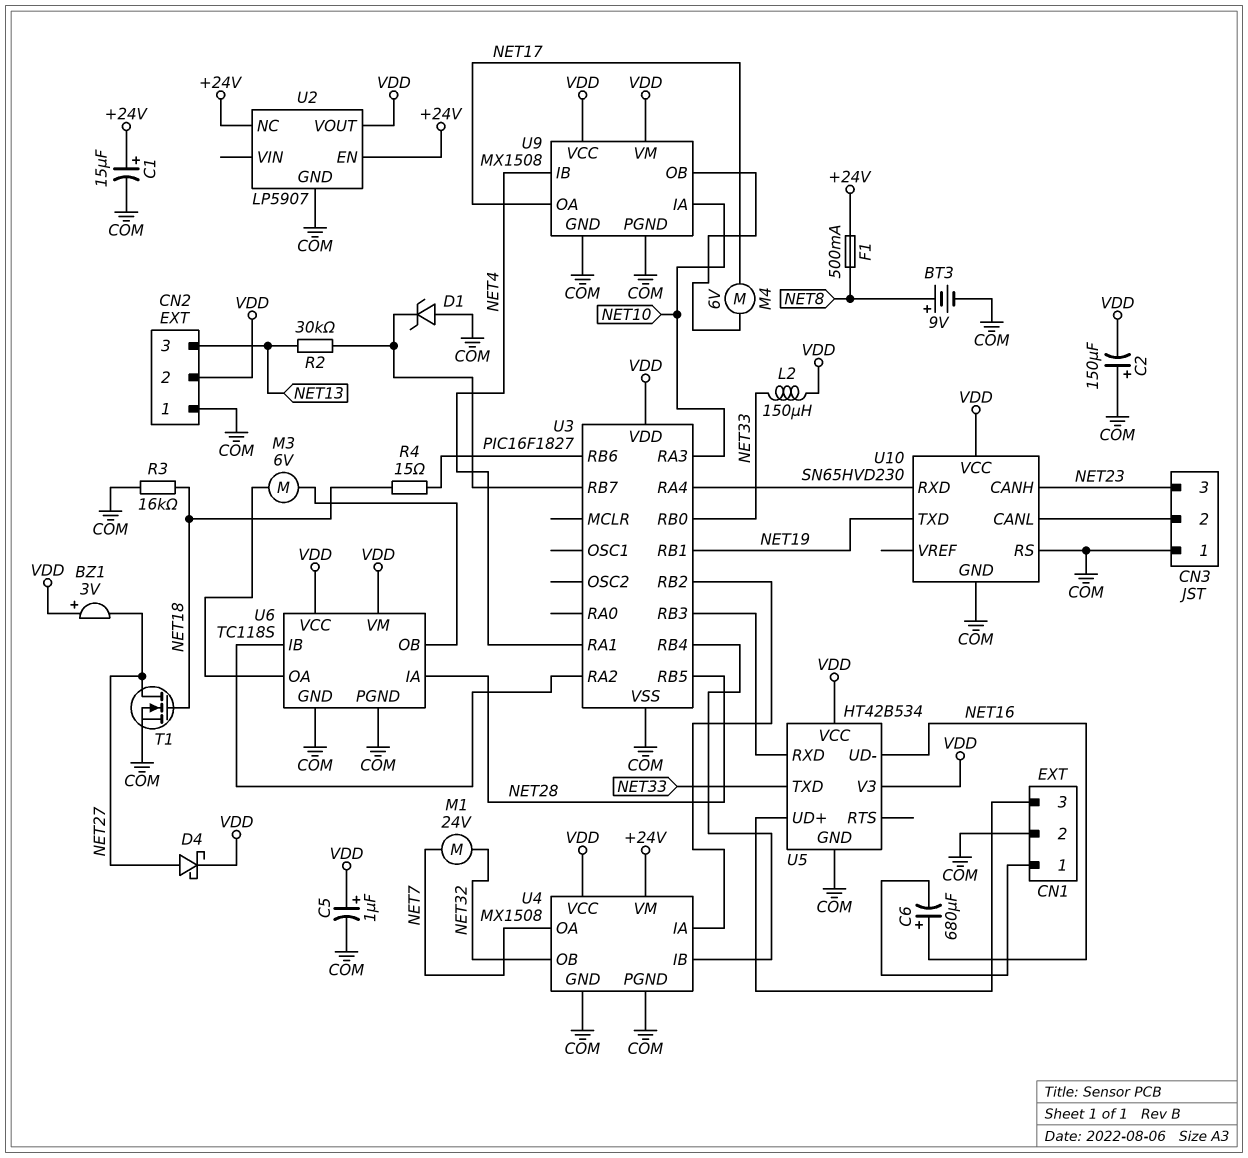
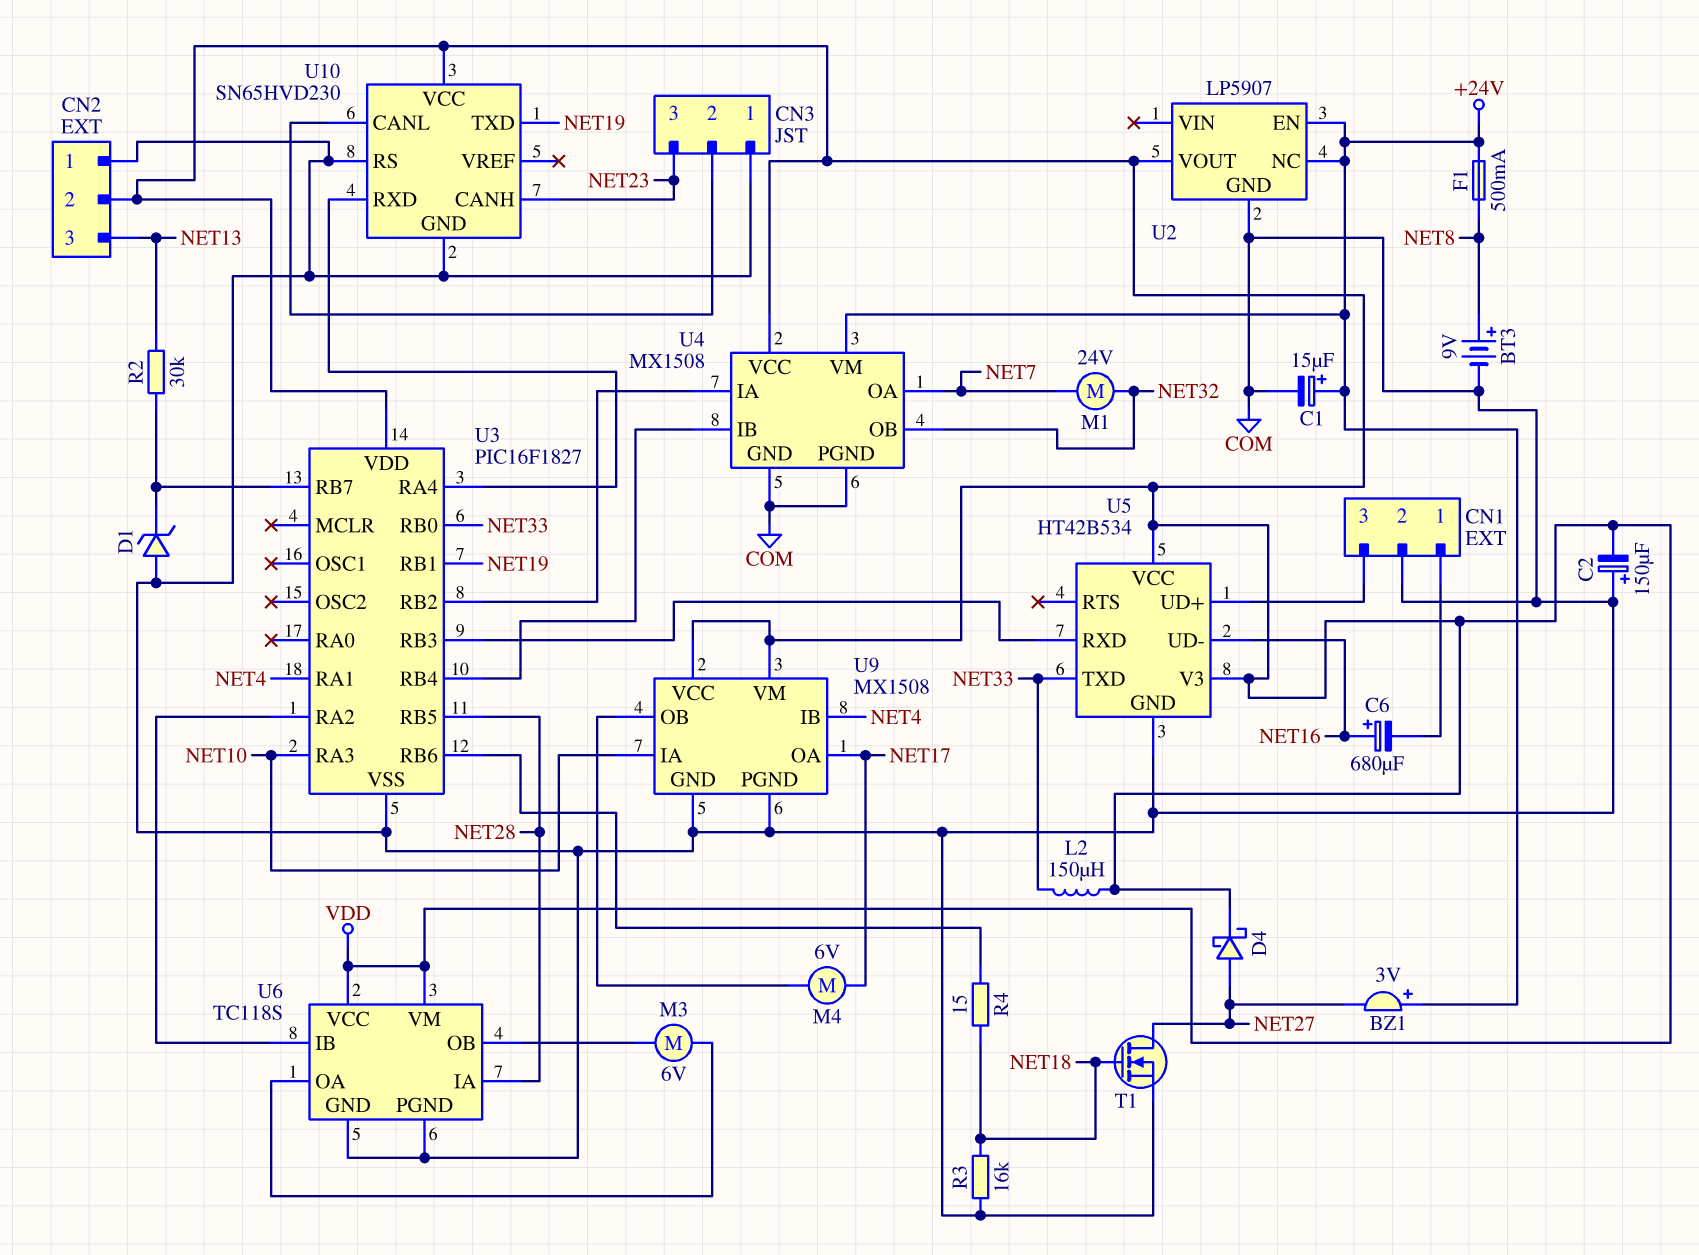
BZ1: buzzer 3V (plus VDD, minus NET27) -> buzzer 3V (plus +24V, minus NET27)
C5: 1uF (plus VDD, minus COM) -> none

